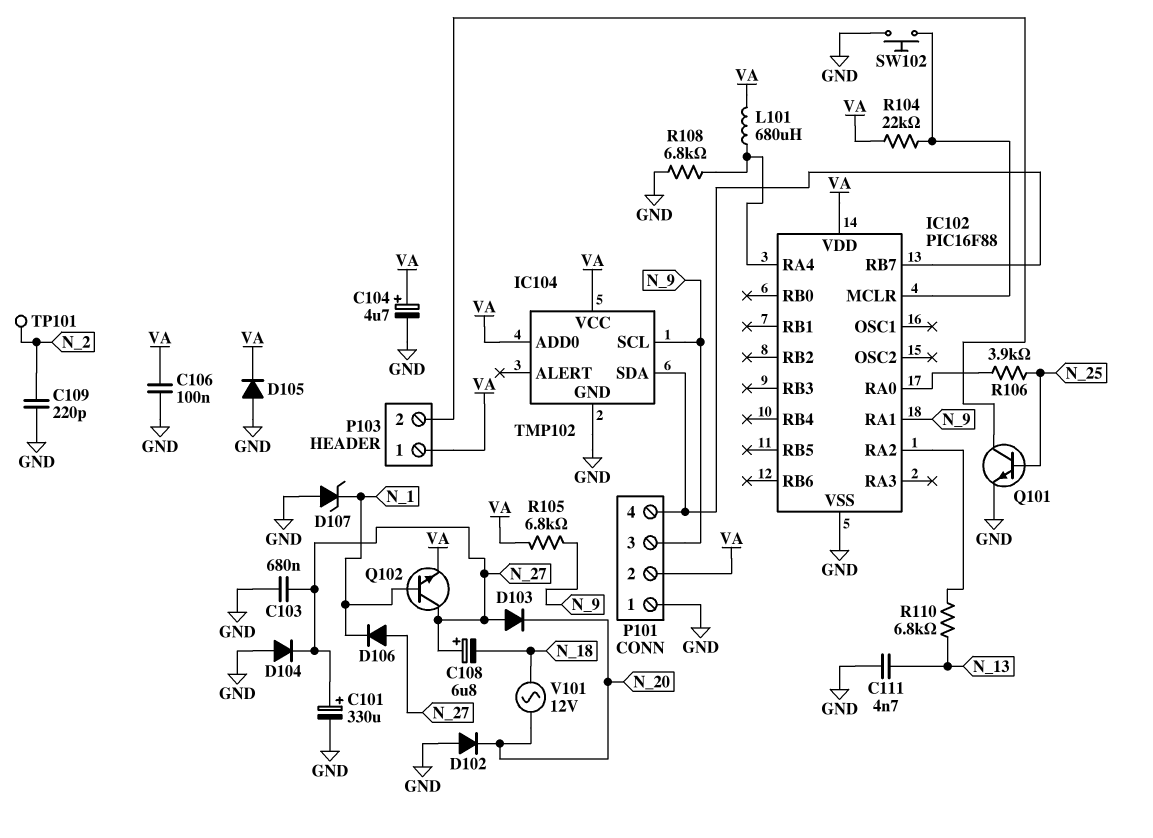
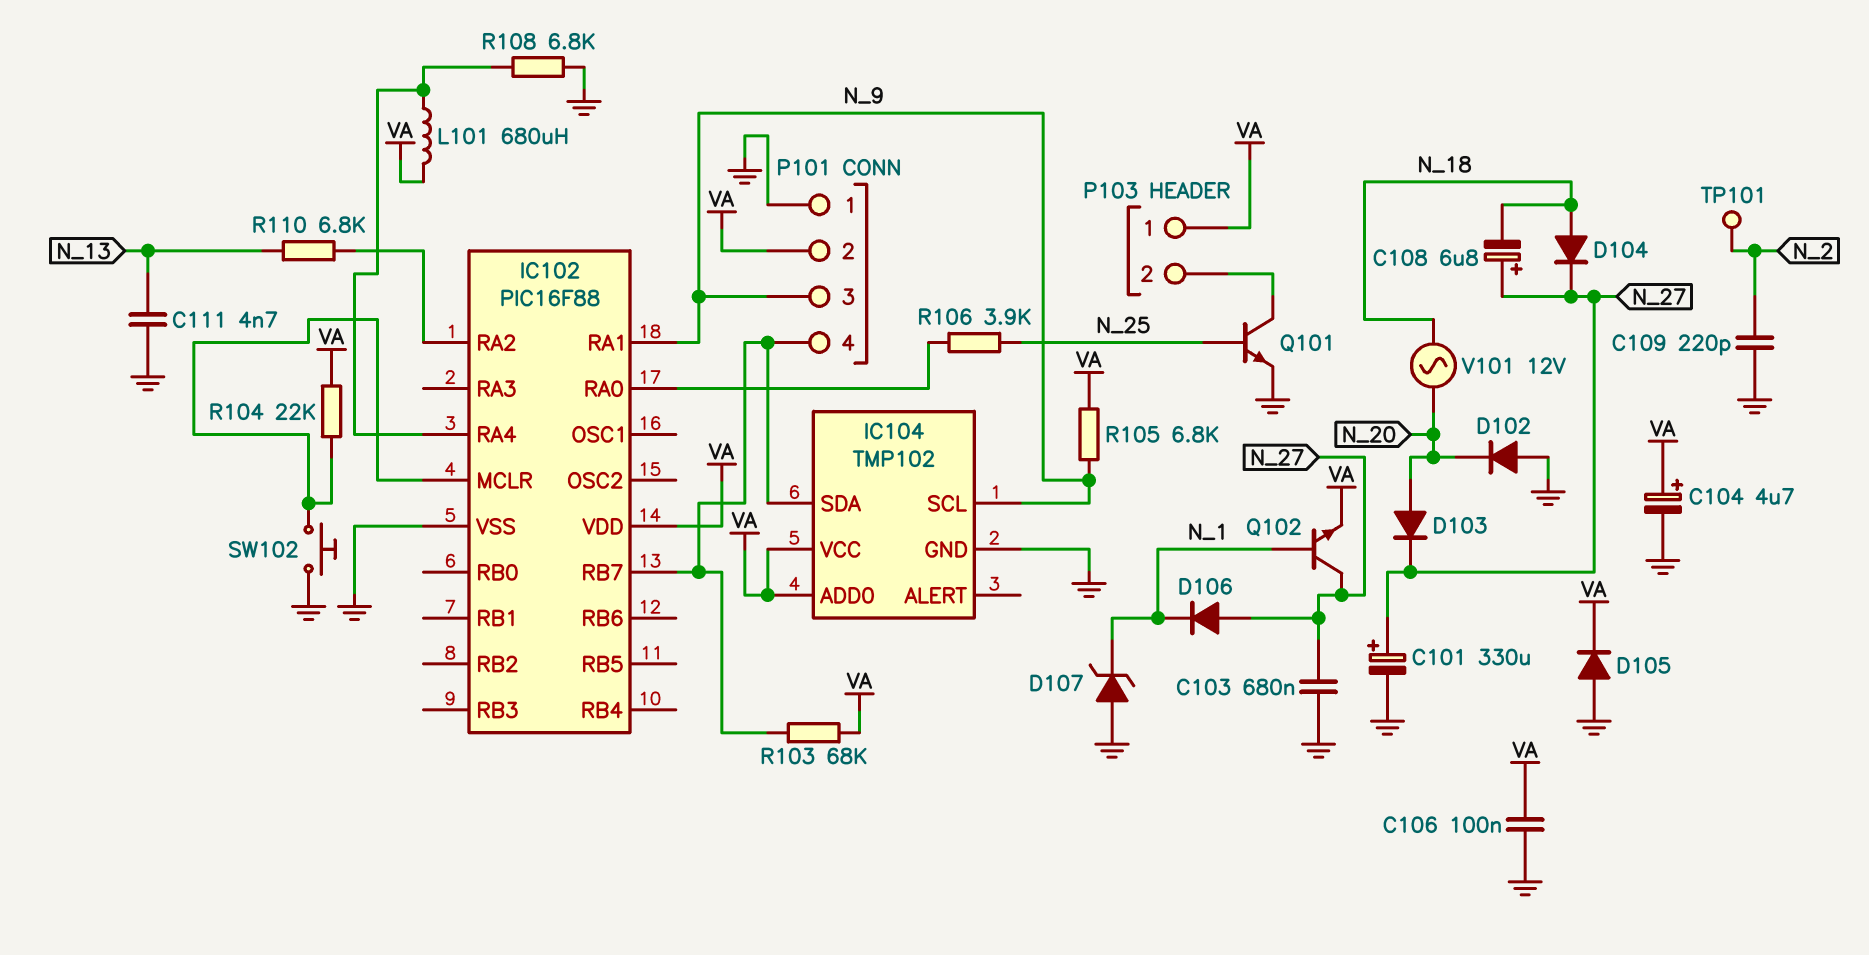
D103: diode (A N_27, K N_20) -> diode (A N_20, K N_27)
D104: diode (A GND, K N_27) -> diode (A N_18, K N_27)
R103: none -> 68k (IC102/RB7, VA)

